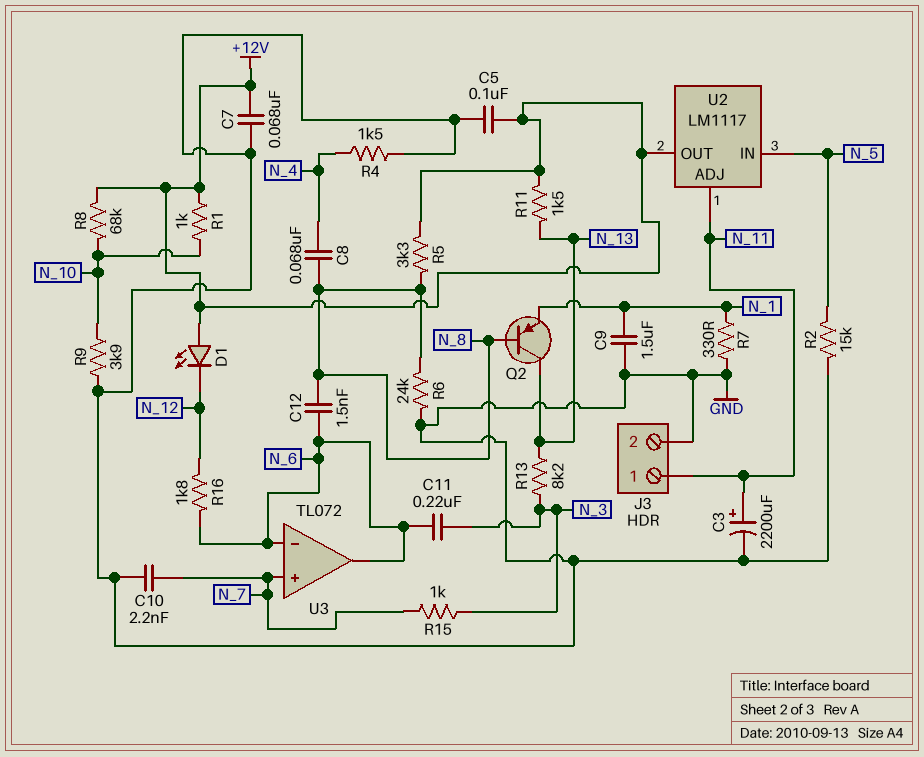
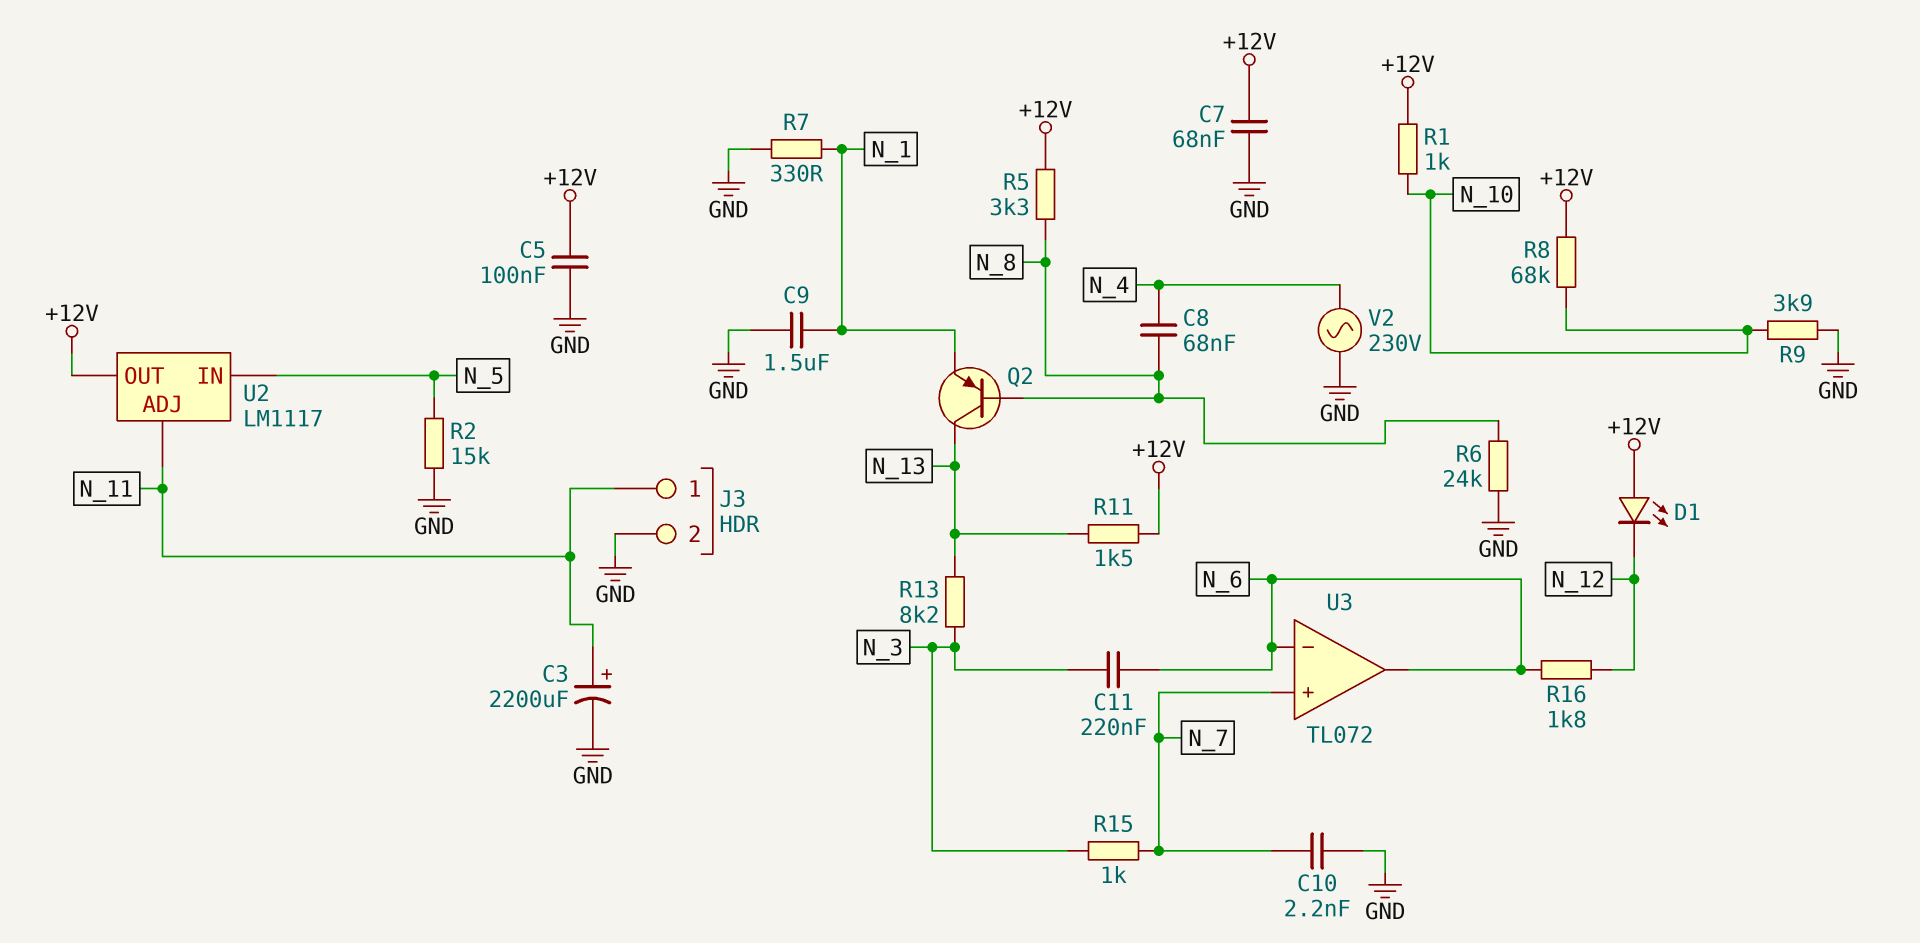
C12: 1.5nF (N_6, N_8) -> none
R4: 1.5k (GND, N_4) -> none
V2: none -> AC 230V (GND, N_4)

